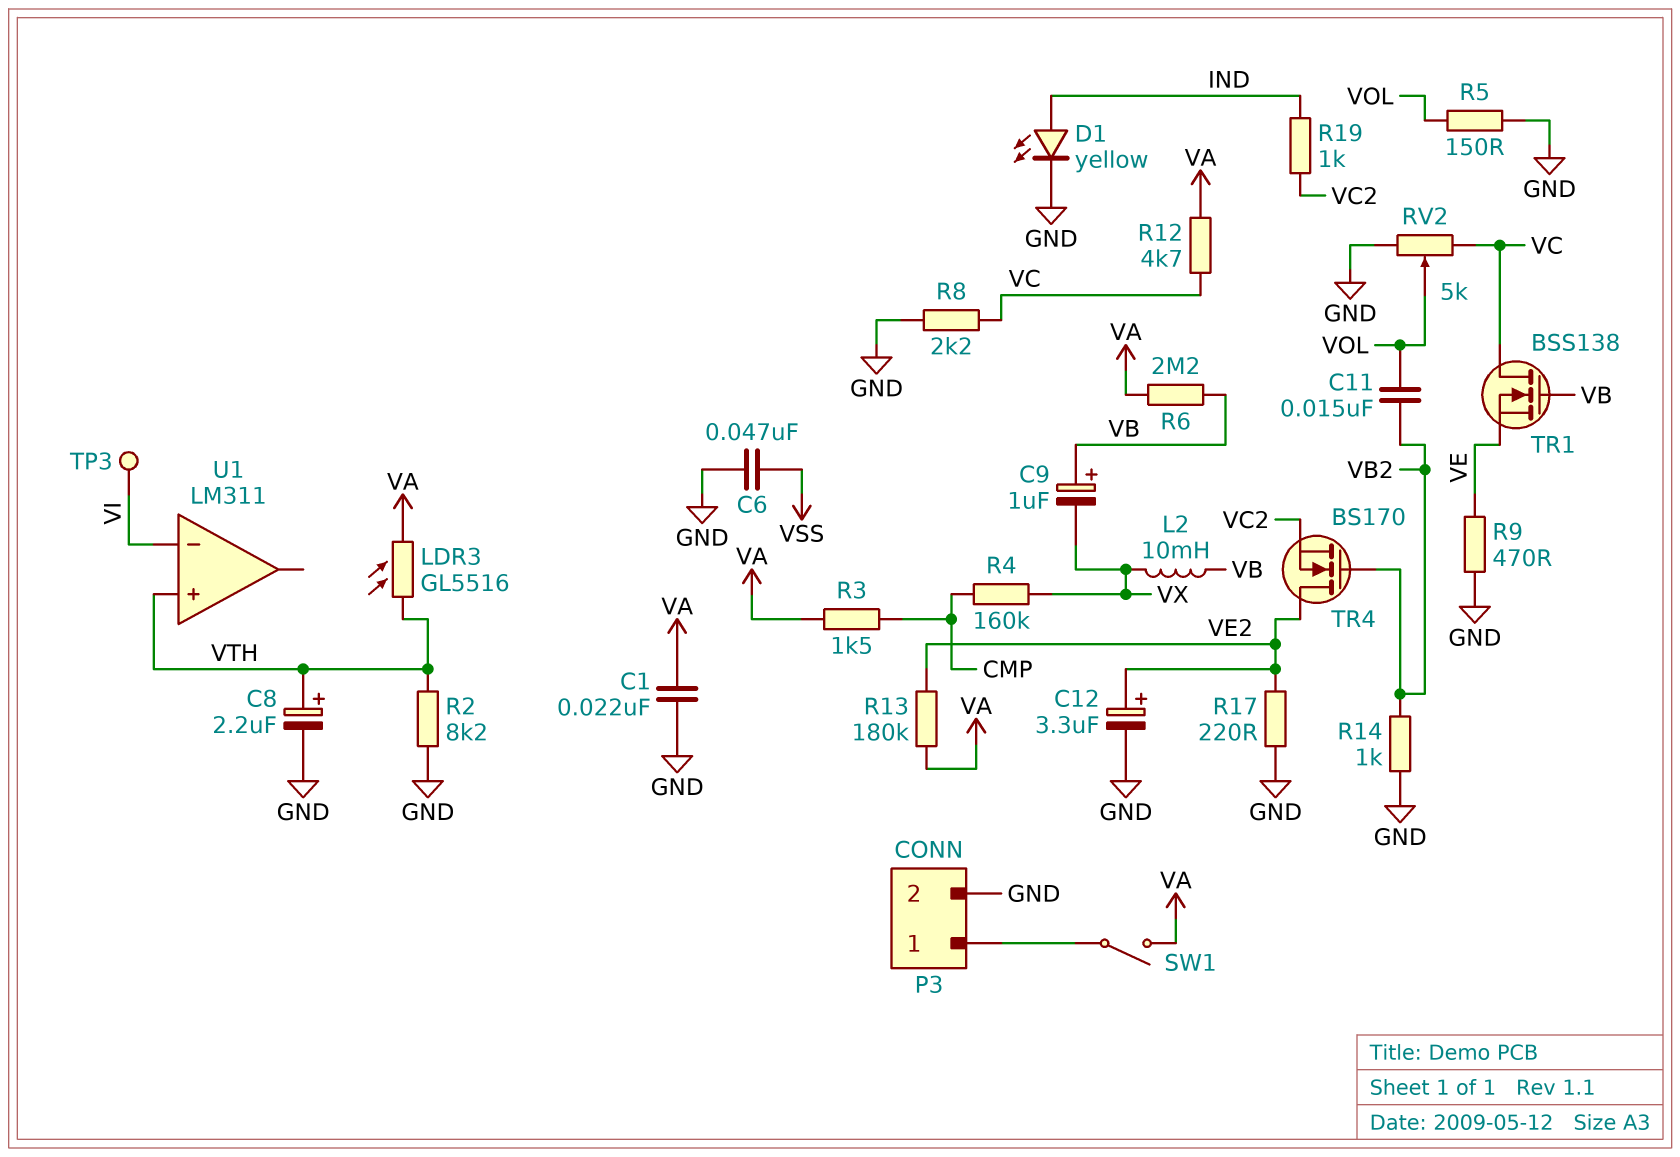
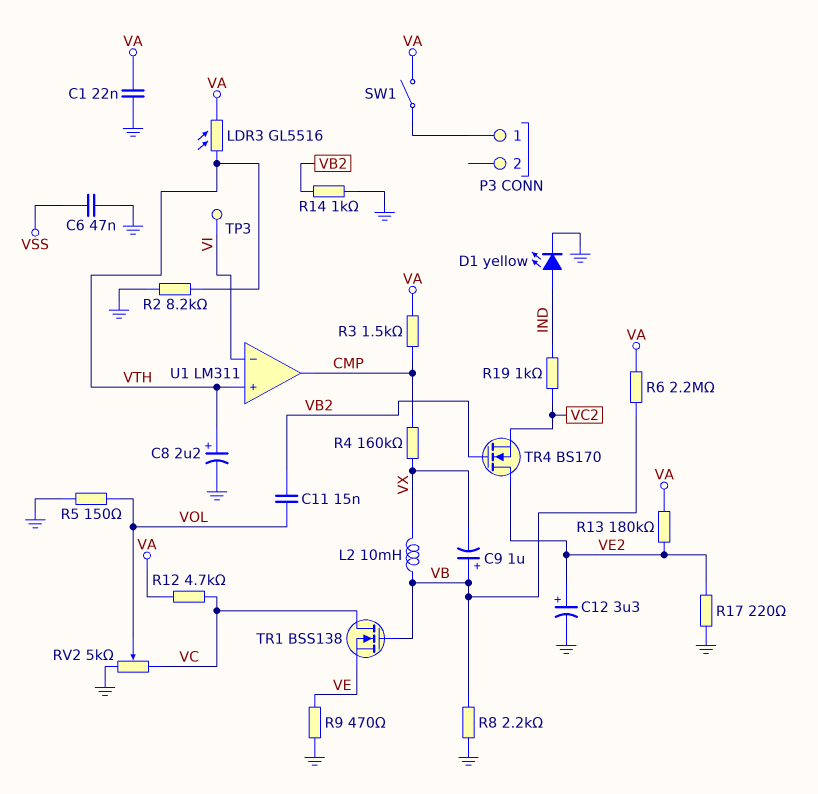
P3 pin 2: GND -> none
R8: 2.2k (GND, VC) -> 2.2k (GND, VB)
U1 pin out: none -> CMP

